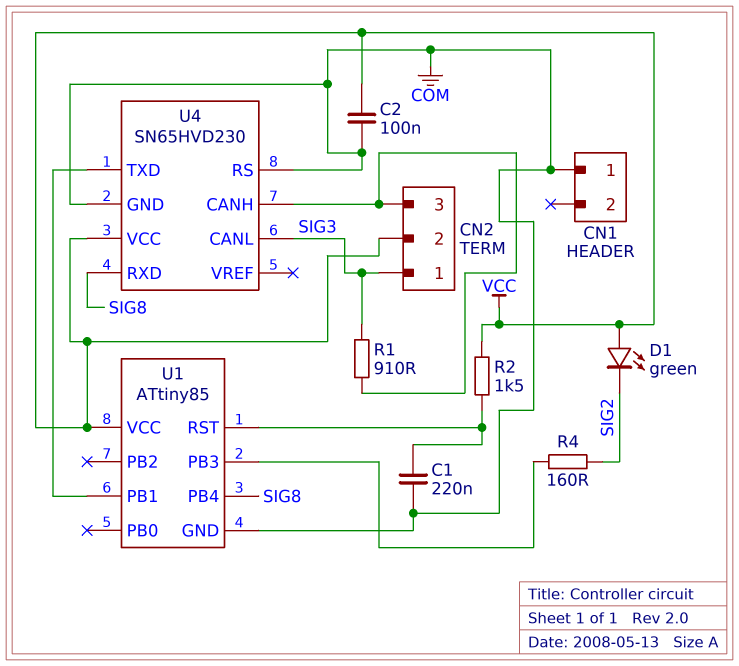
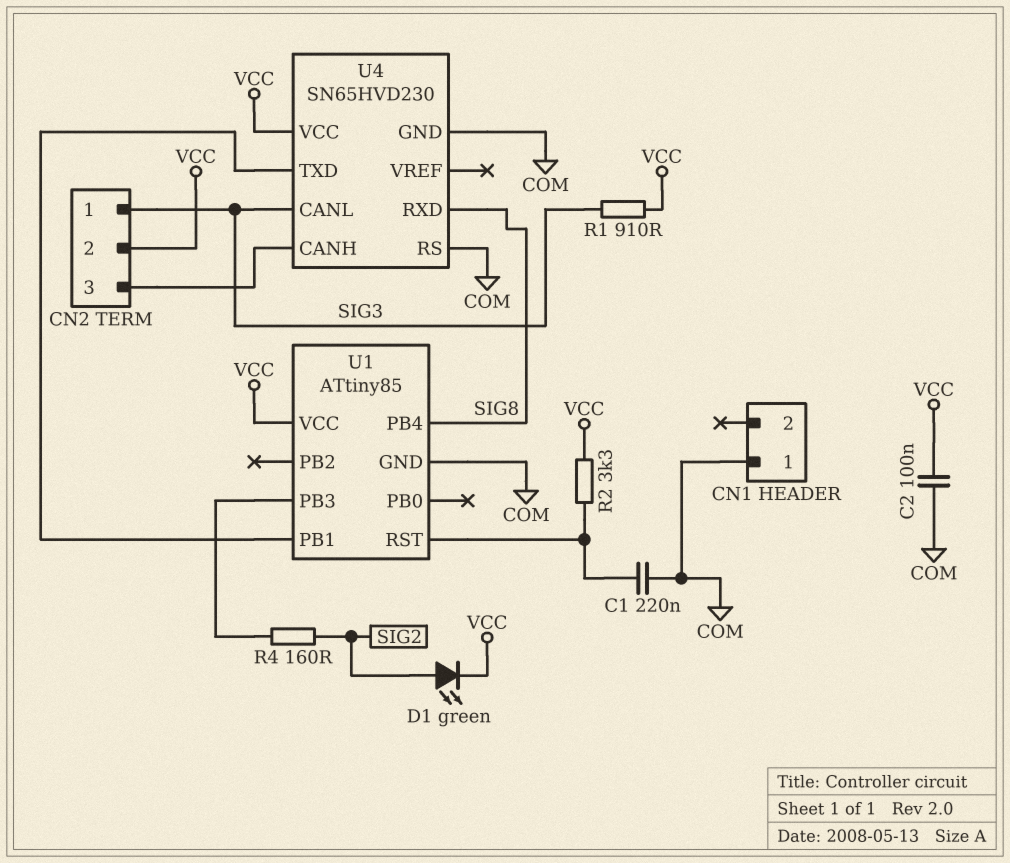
D1: LED green (A VCC, K SIG2) -> LED green (A SIG2, K VCC)
R1: 910 (CN2/3, SIG3) -> 910 (SIG3, VCC)
R2: 1.5k (U1/RST, VCC) -> 3.3k (U1/RST, VCC)

